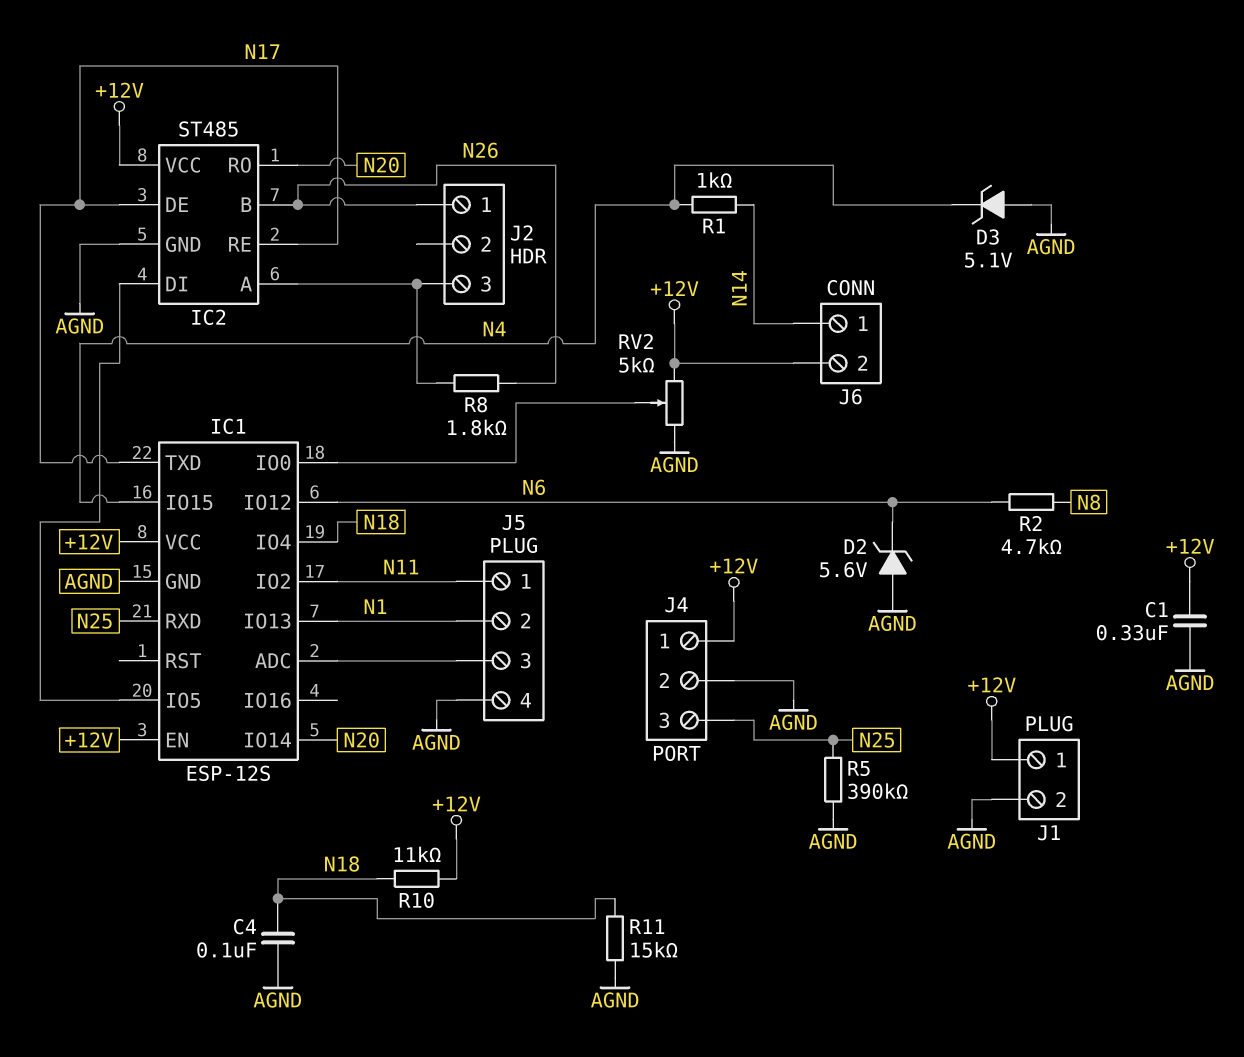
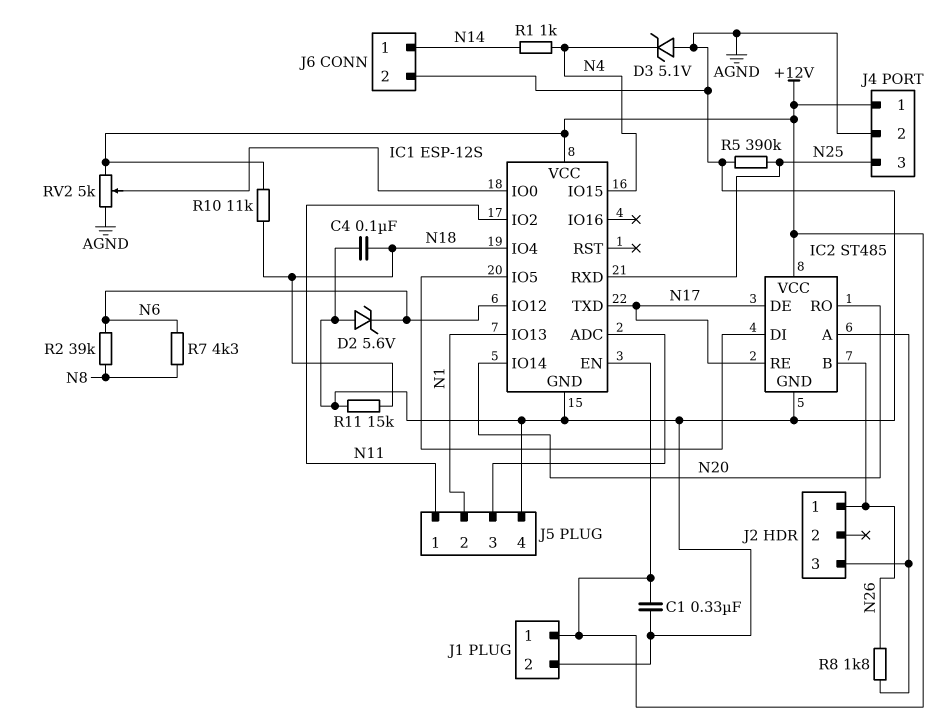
J6 pin 2: +12V -> AGND
R2: 4.7k (N6, N8) -> 39k (N6, N8)
R7: none -> 4.3k (N6, N8)

